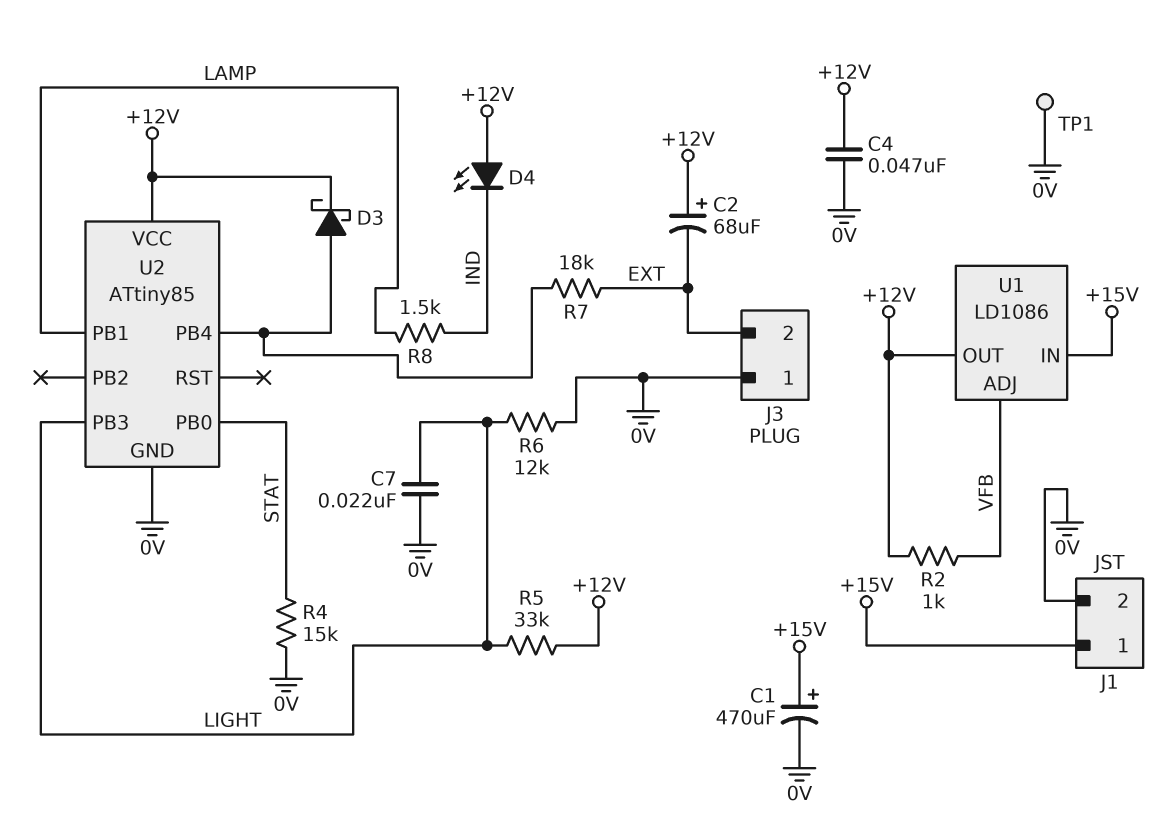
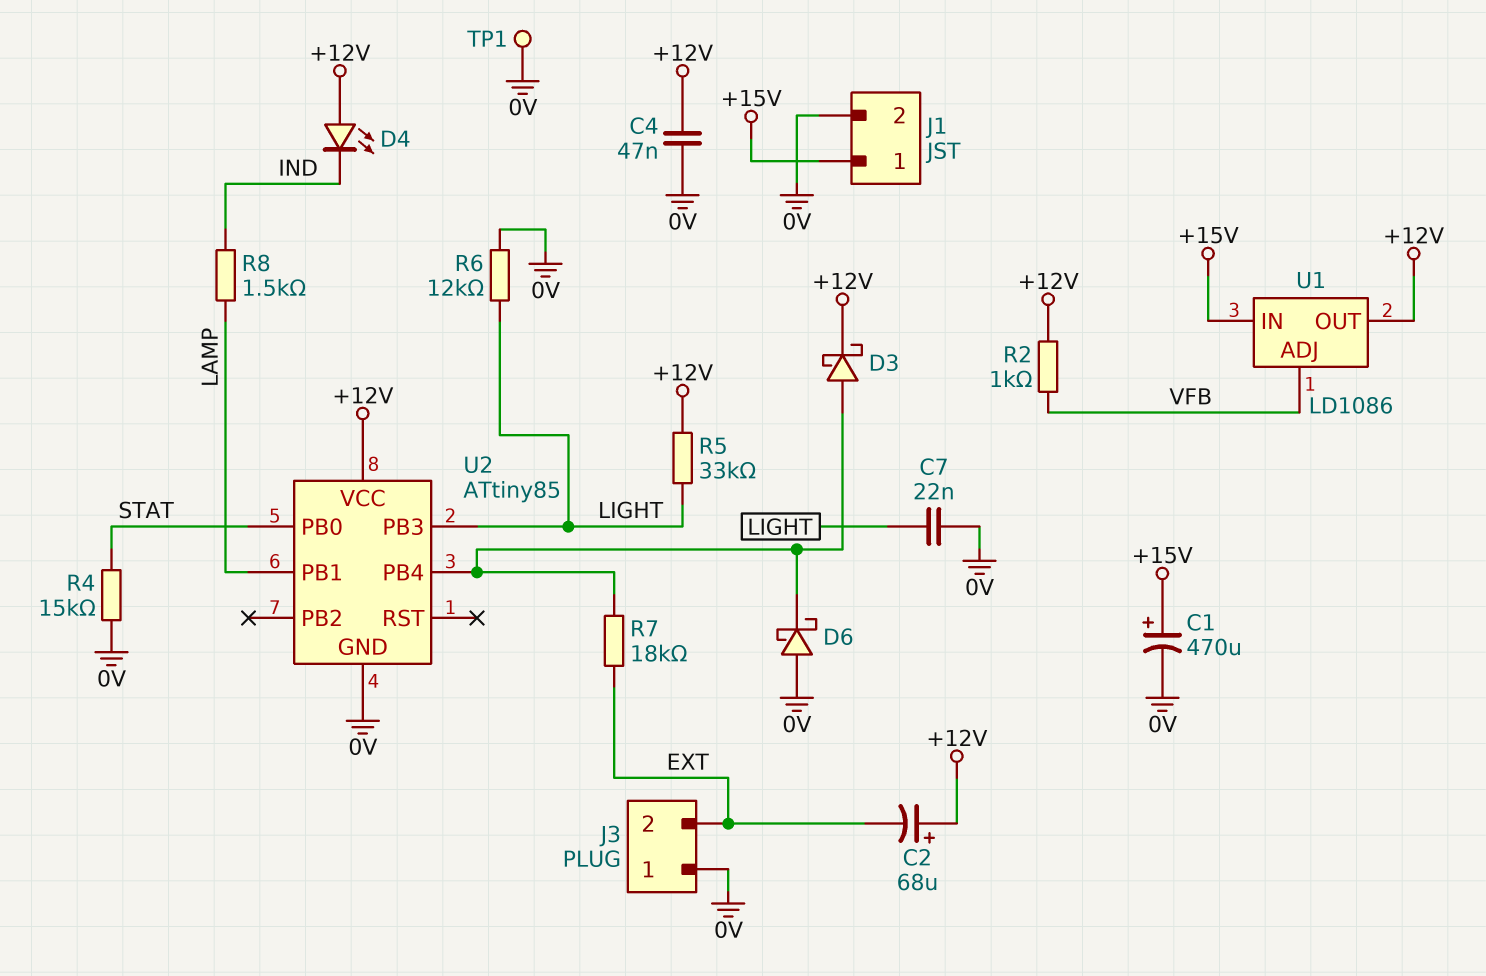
D6: none -> schottky (A 0V, K U2/PB4)

